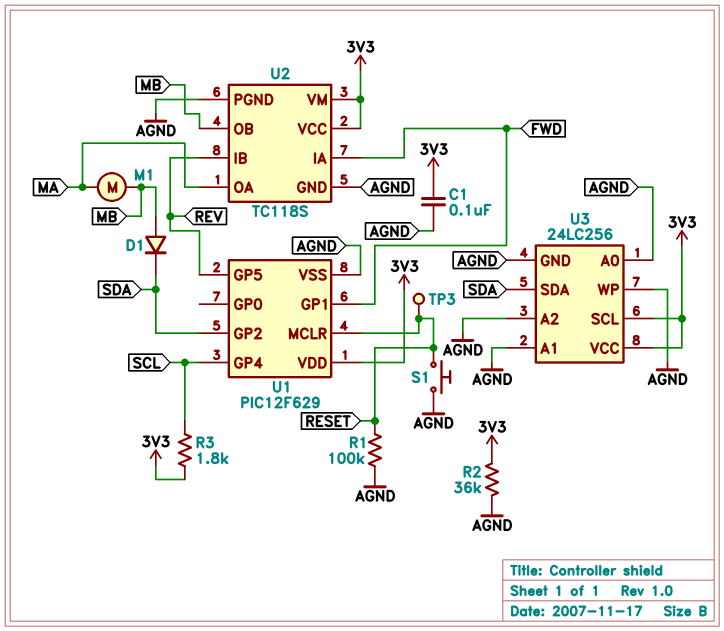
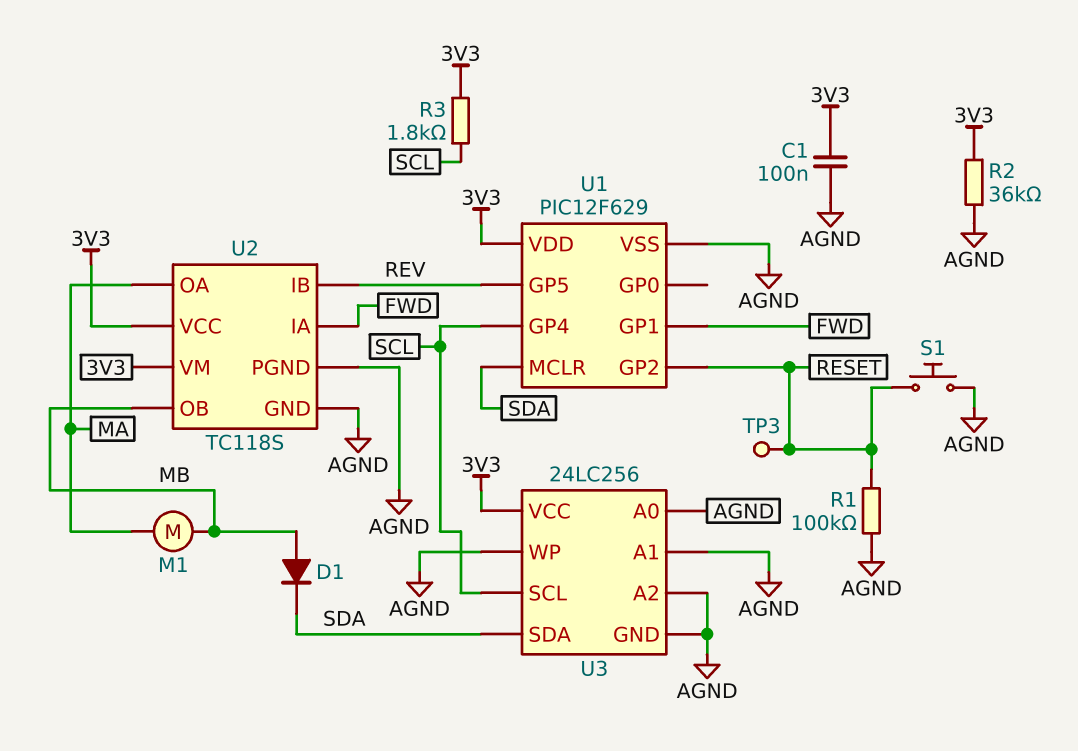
U1 pin GP2: SDA -> RESET
U1 pin MCLR: RESET -> SDA
U3 pin SCL: 3V3 -> SCL

